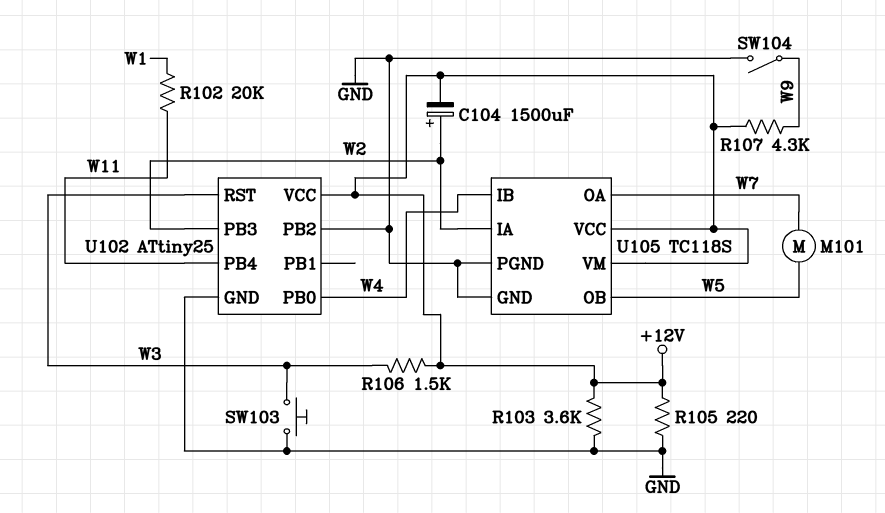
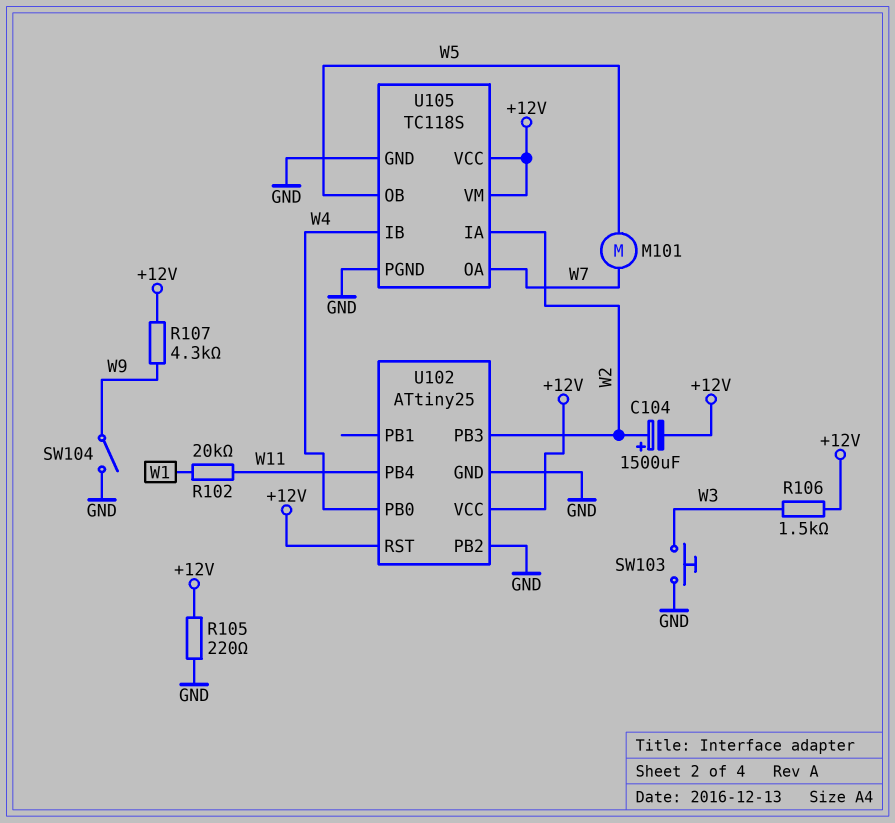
R103: 3.6k (+12V, GND) -> none
U102 pin RST: W3 -> +12V

